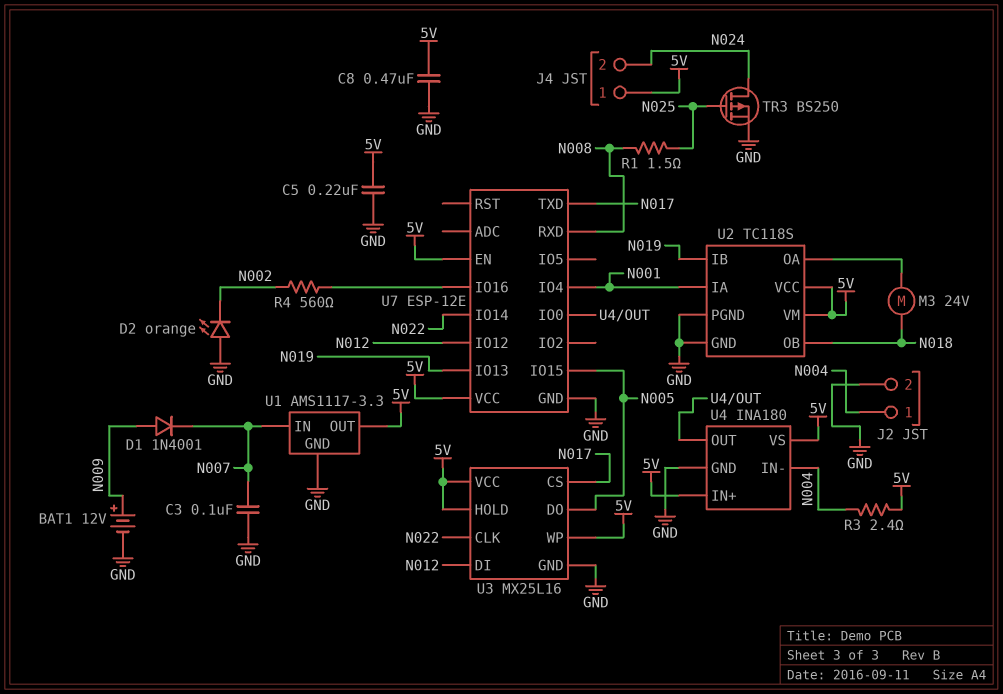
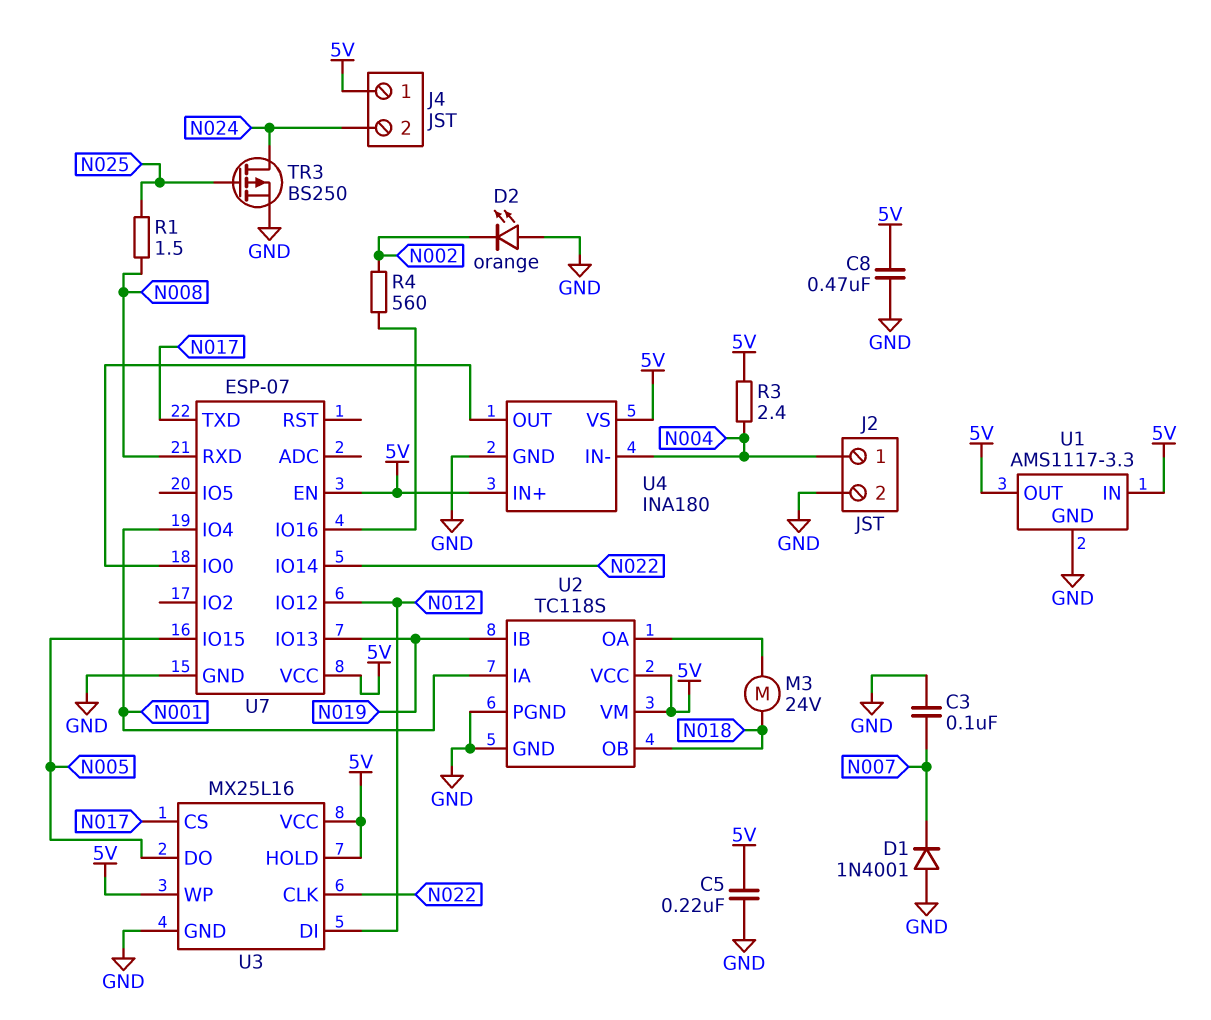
BAT1: 12V (plus N009, minus GND) -> none
D1: diode 1N4001 (A N009, K N007) -> diode 1N4001 (A GND, K N007)
U1 pin IN: N007 -> 5V
U7: ESP-12E -> ESP-07

